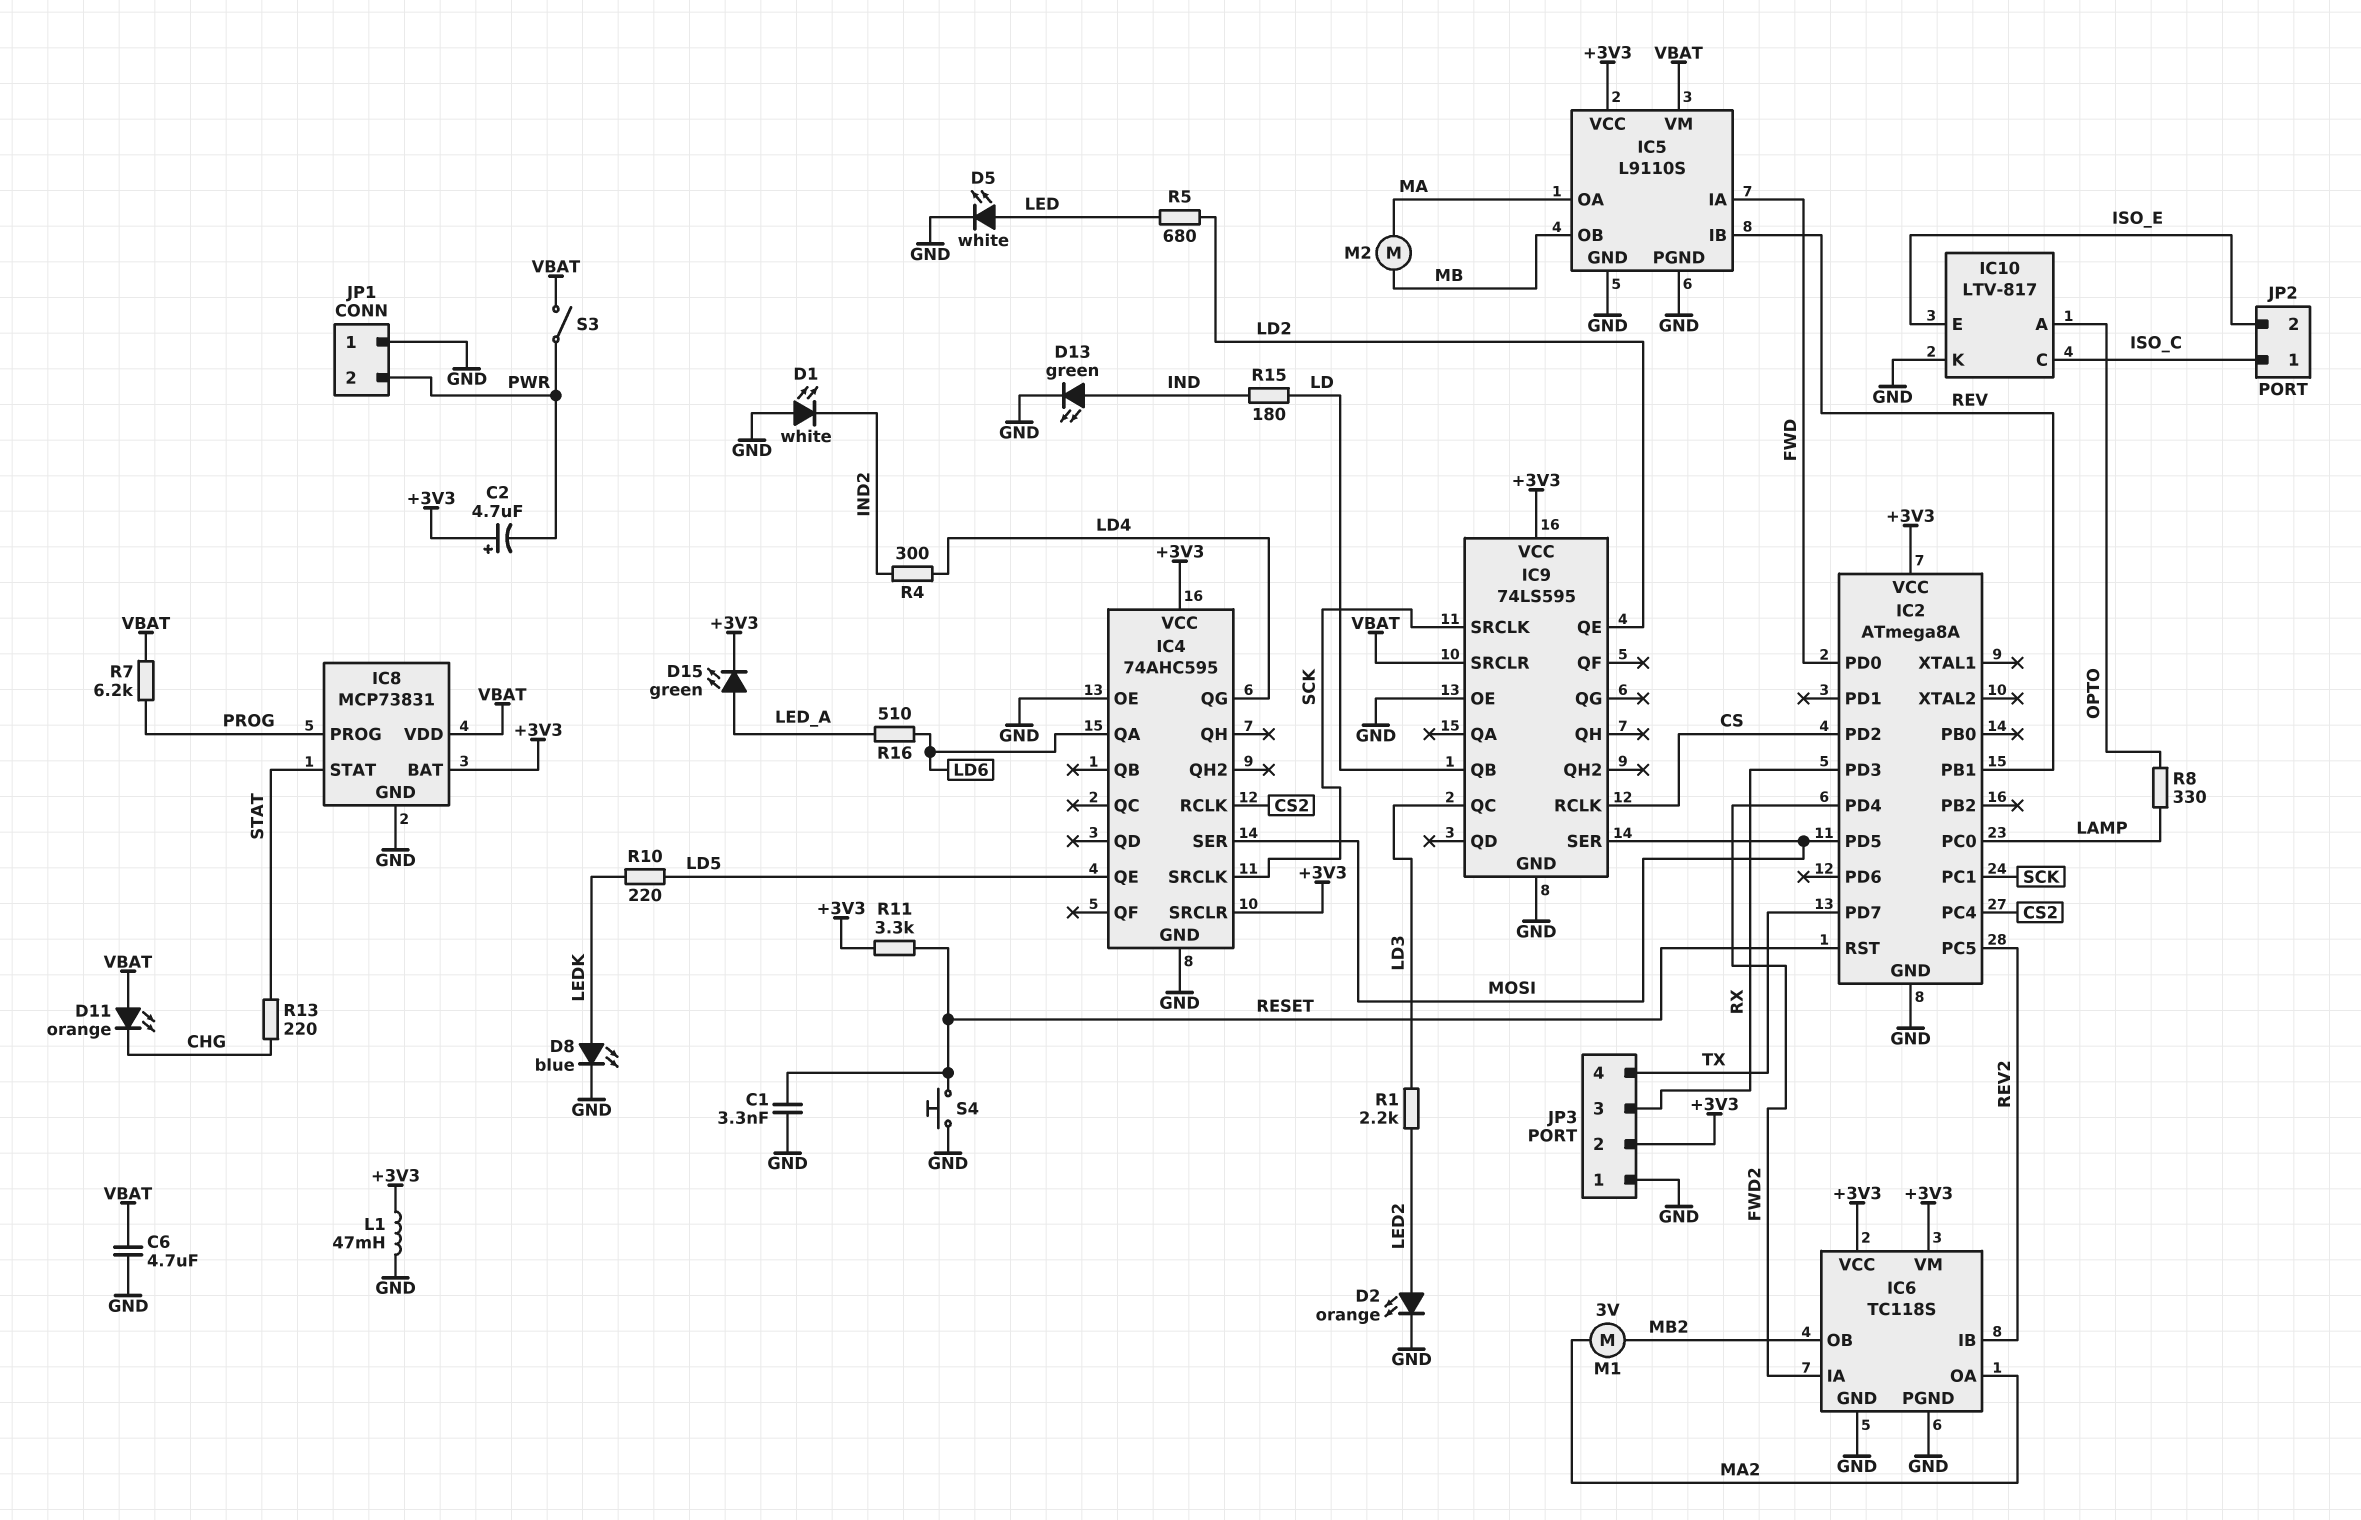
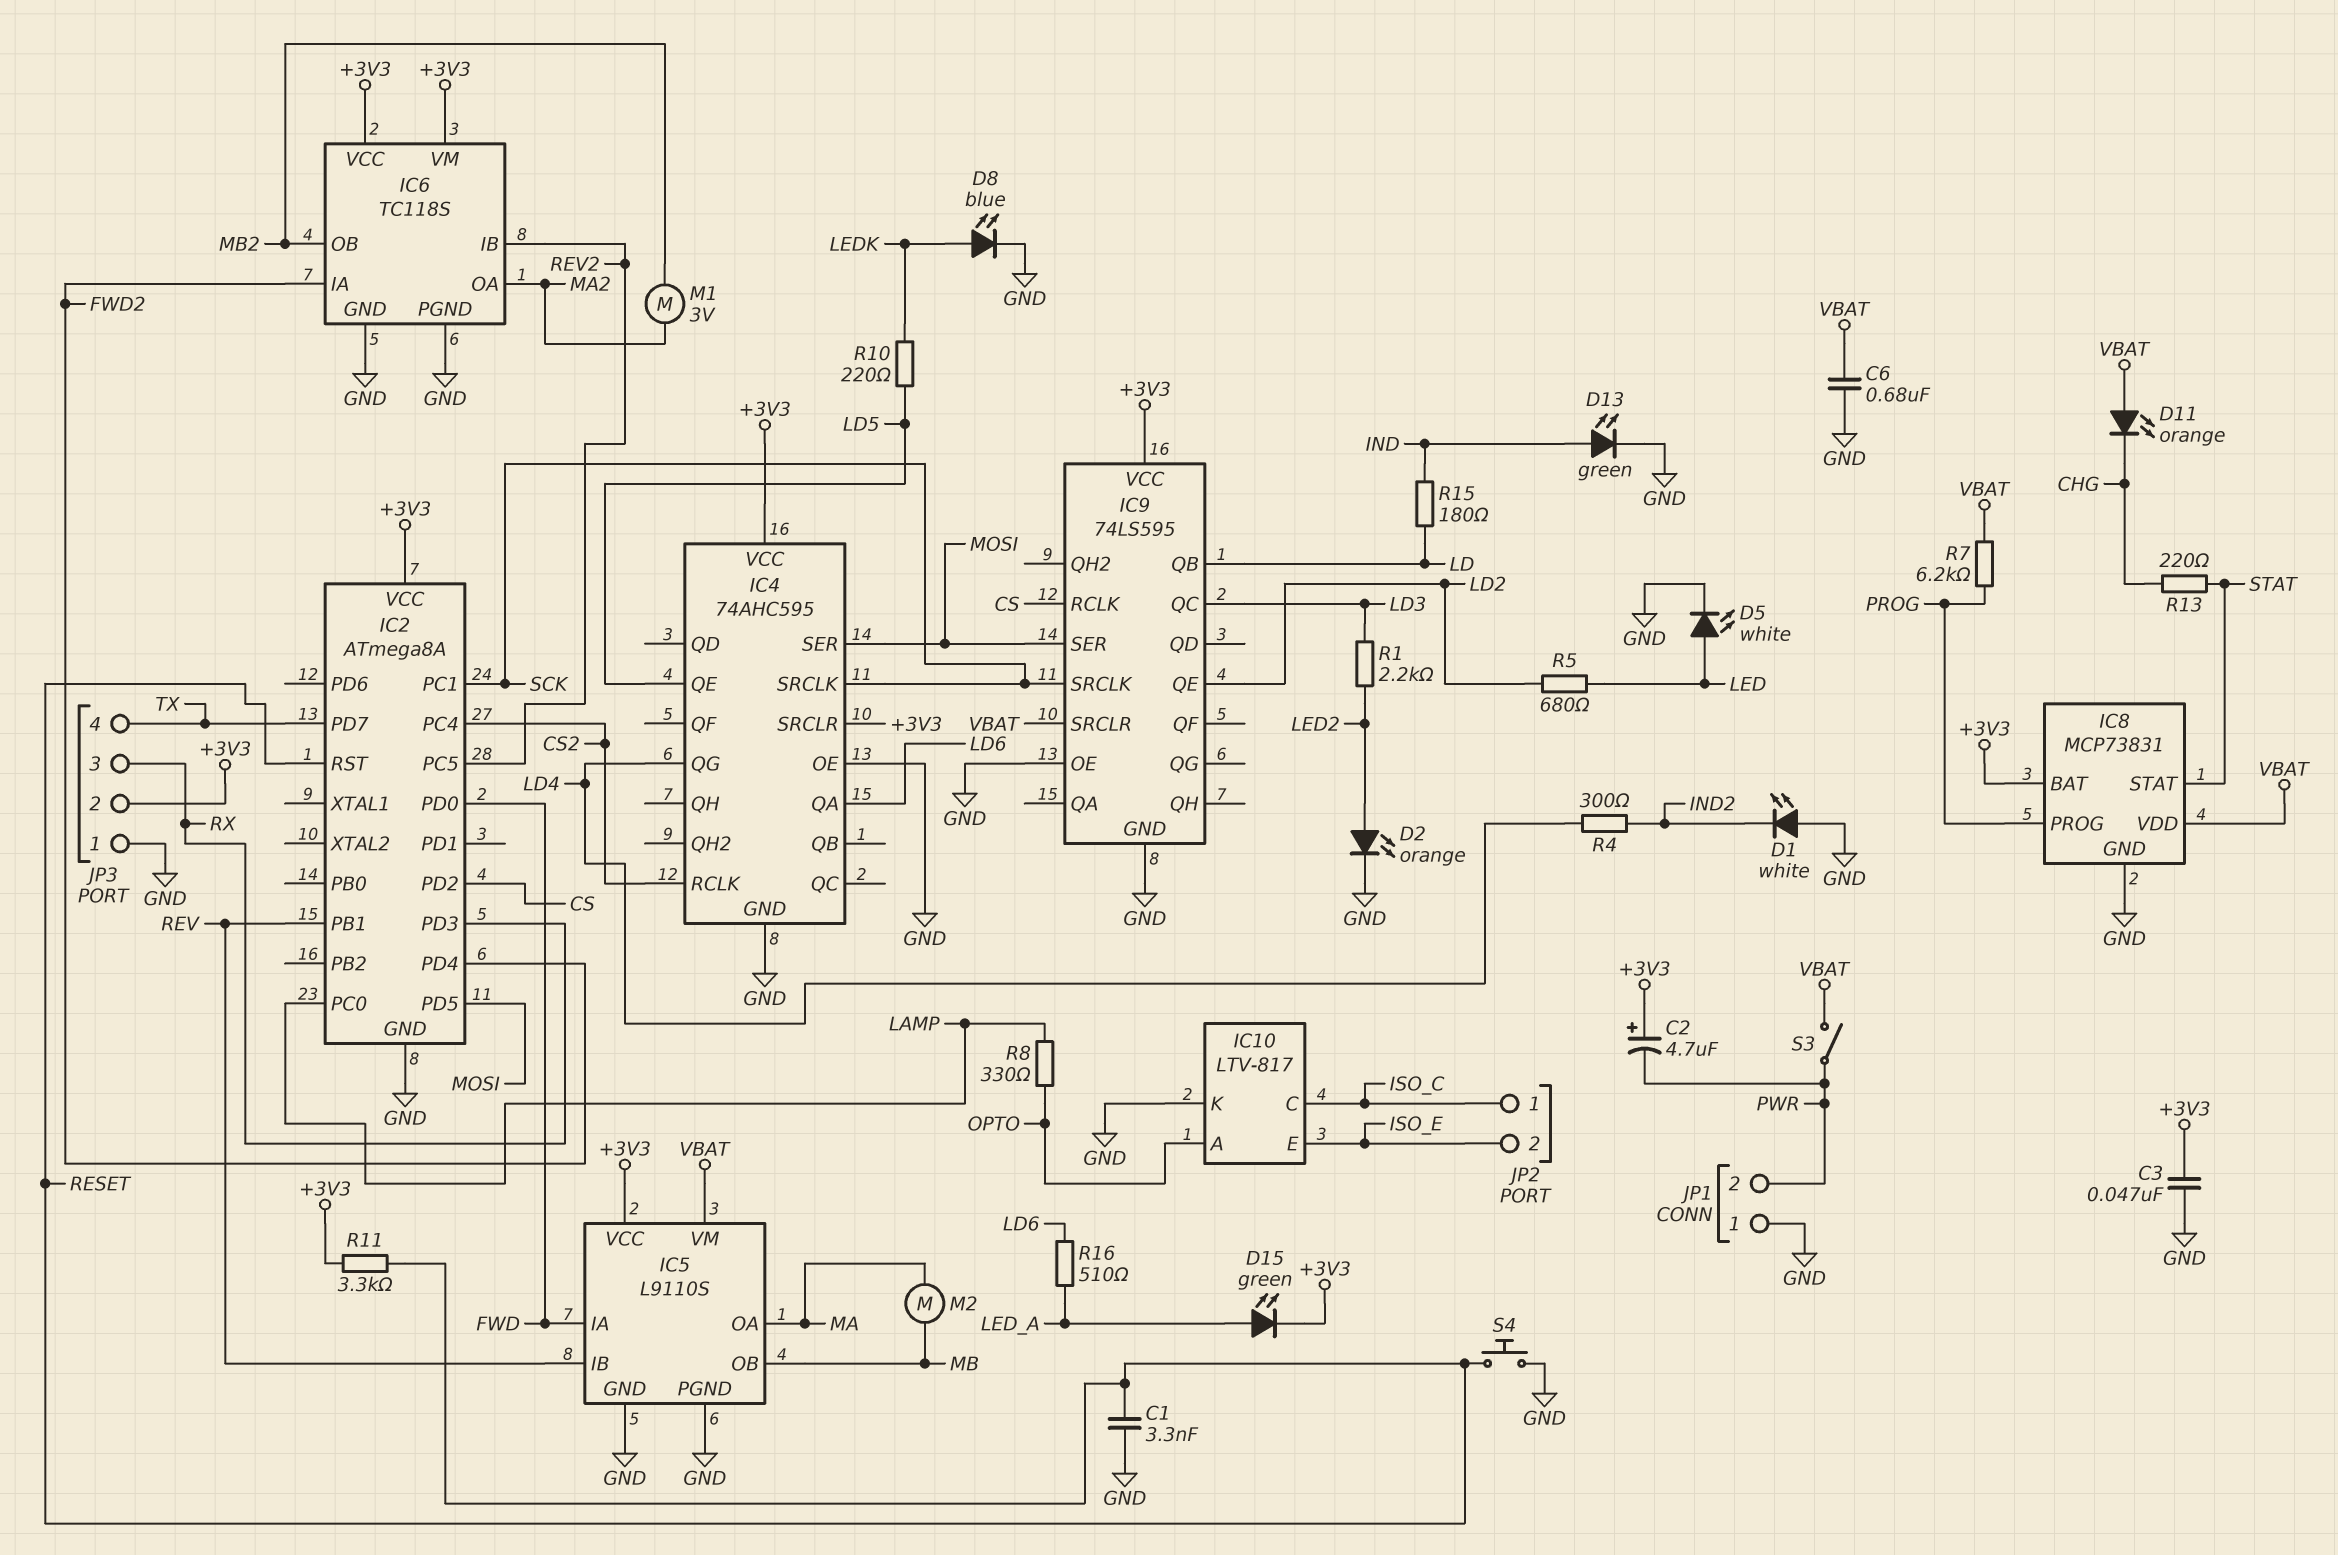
C3: none -> 47nF (+3V3, GND)
C6: 4.7uF (GND, VBAT) -> 680nF (GND, VBAT)
L1: 47mH (+3V3, GND) -> none

